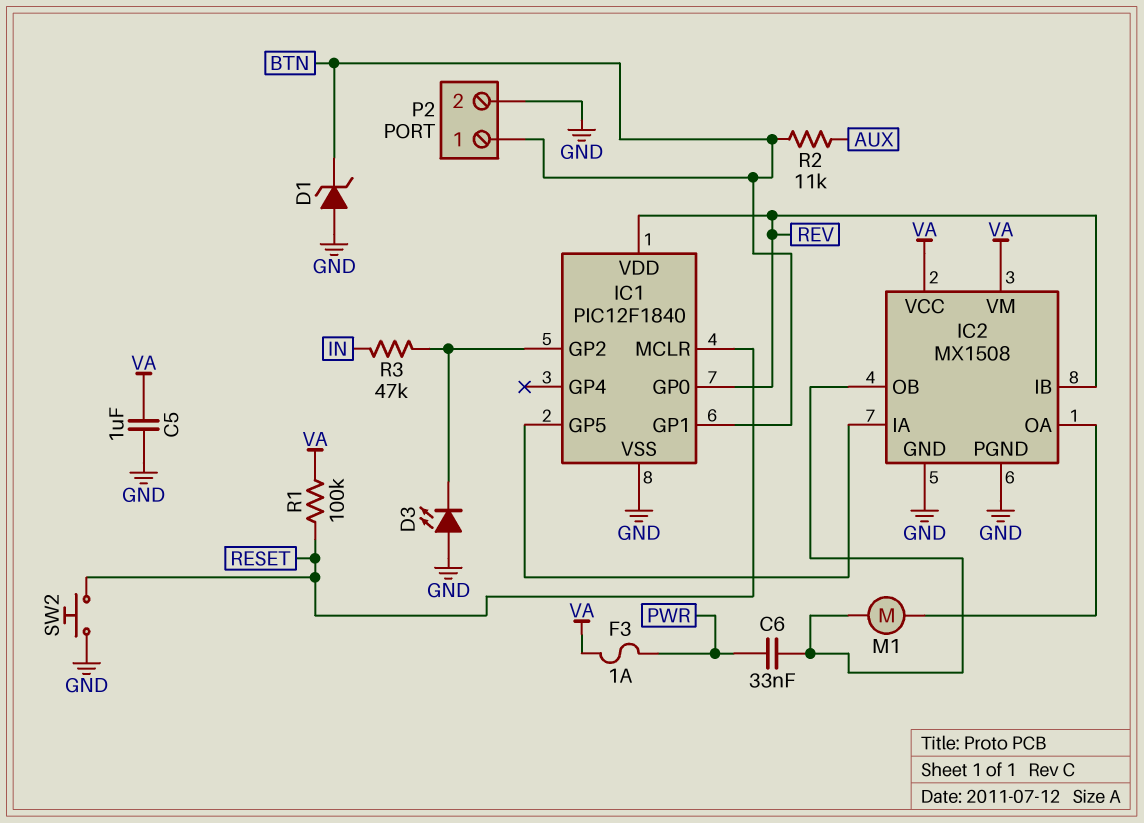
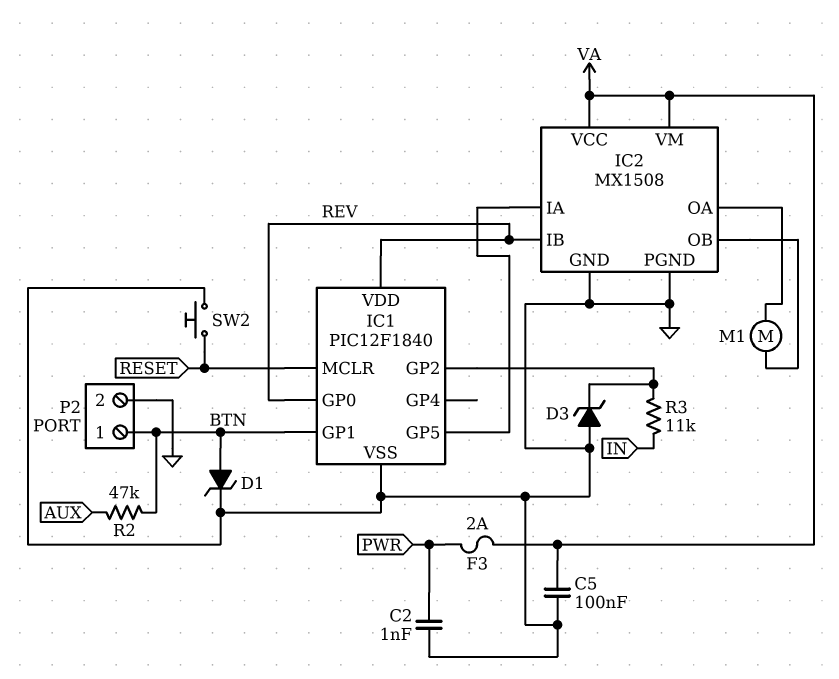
C2: none -> 1nF (GND, PWR)
C5: 1uF (GND, VA) -> 100nF (GND, VA)
C6: 33nF (IC2/OB, PWR) -> none
D1: zener (A GND, K BTN) -> zener (A BTN, K GND)
D3: LED (A GND, K IC1/GP2) -> zener (A GND, K IC1/GP2)
F3: 1A (PWR, VA) -> 2A (PWR, VA)
R1: 100k (RESET, VA) -> none
R2: 11k (AUX, BTN) -> 47k (AUX, BTN)
R3: 47k (IC1/GP2, IN) -> 11k (IC1/GP2, IN)

